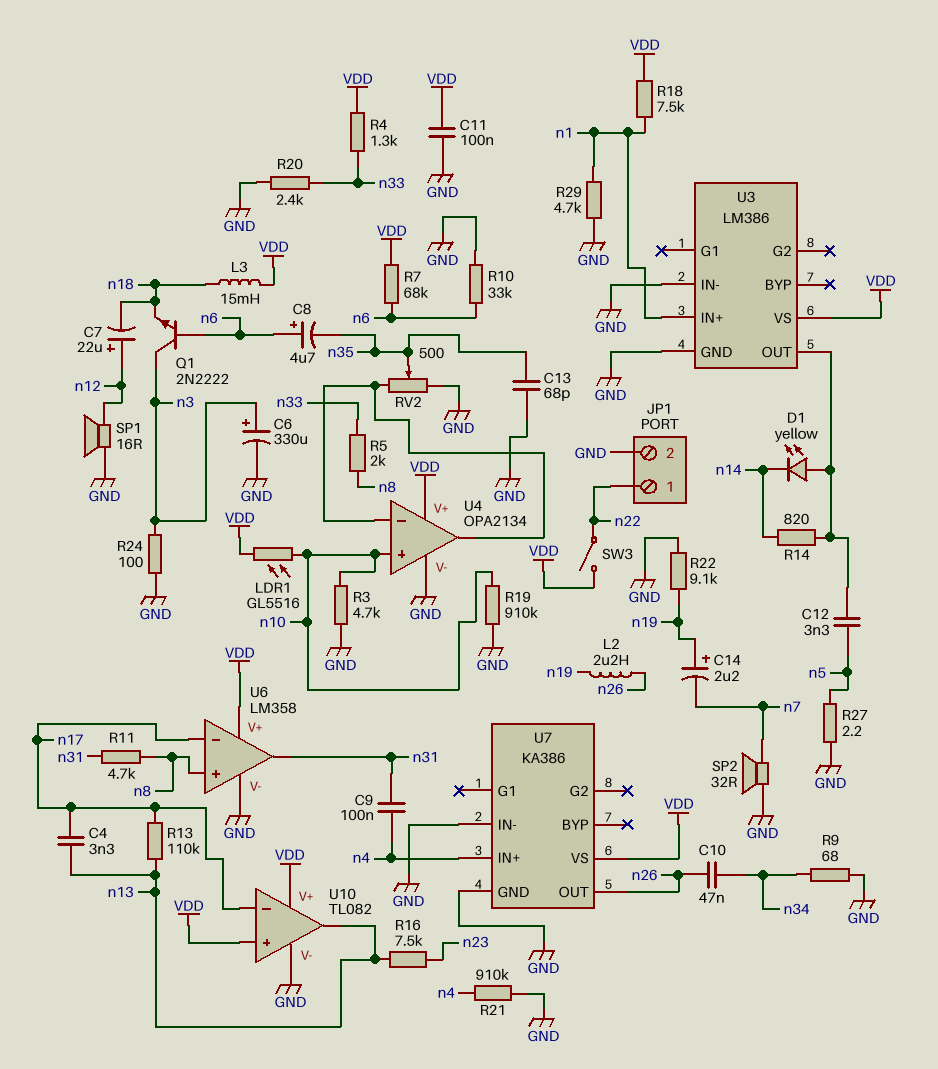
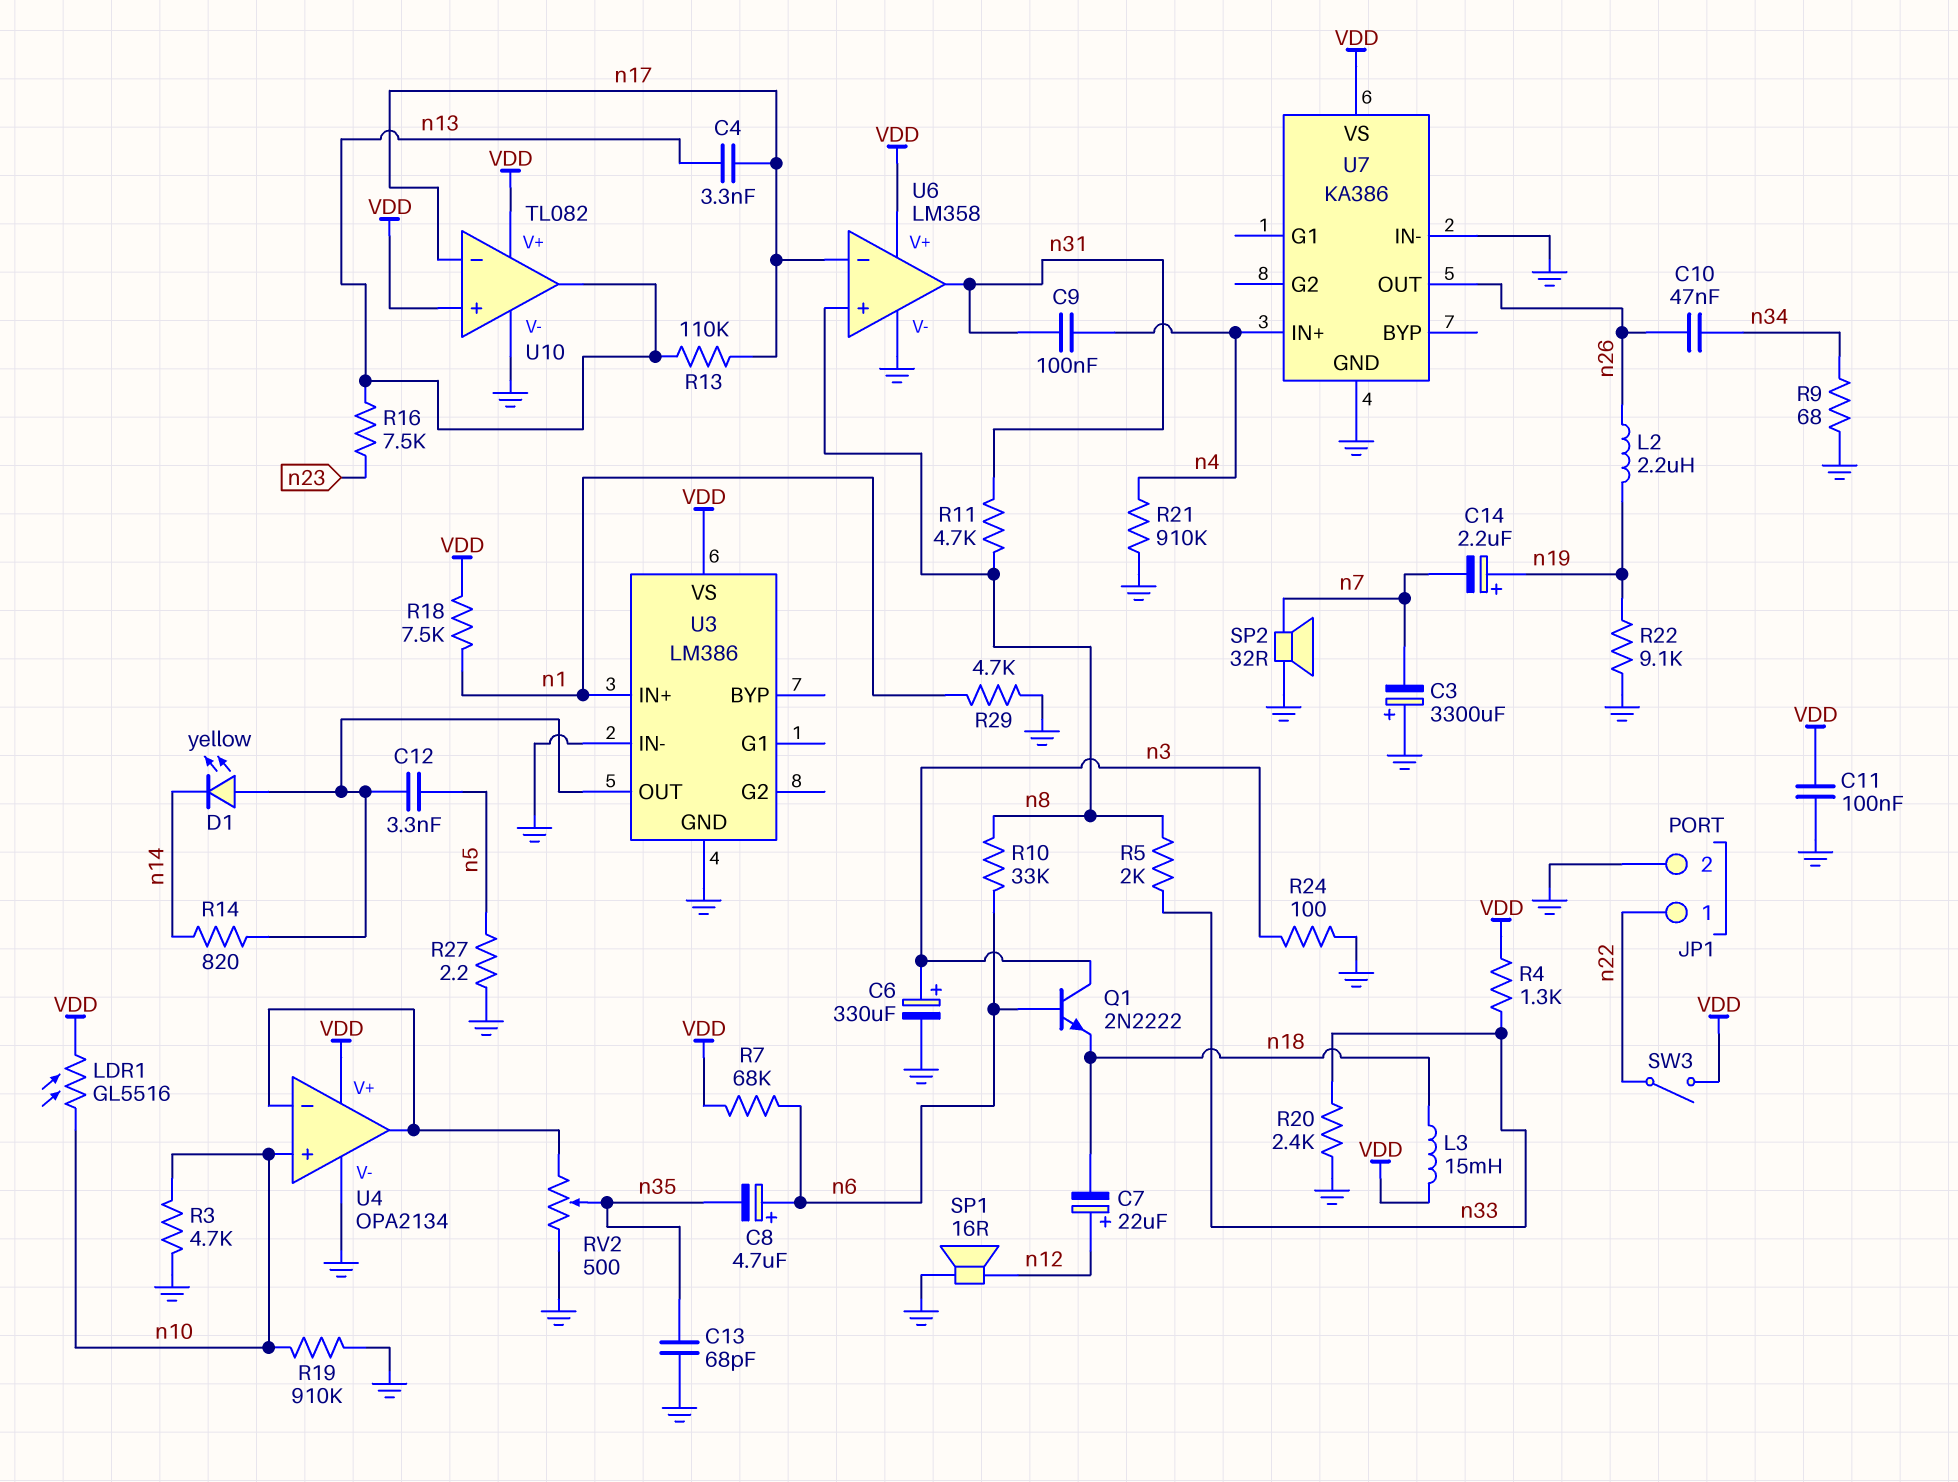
C3: none -> 3300uF (plus GND, minus n7)
R10: 33k (GND, n6) -> 33k (n6, n8)

